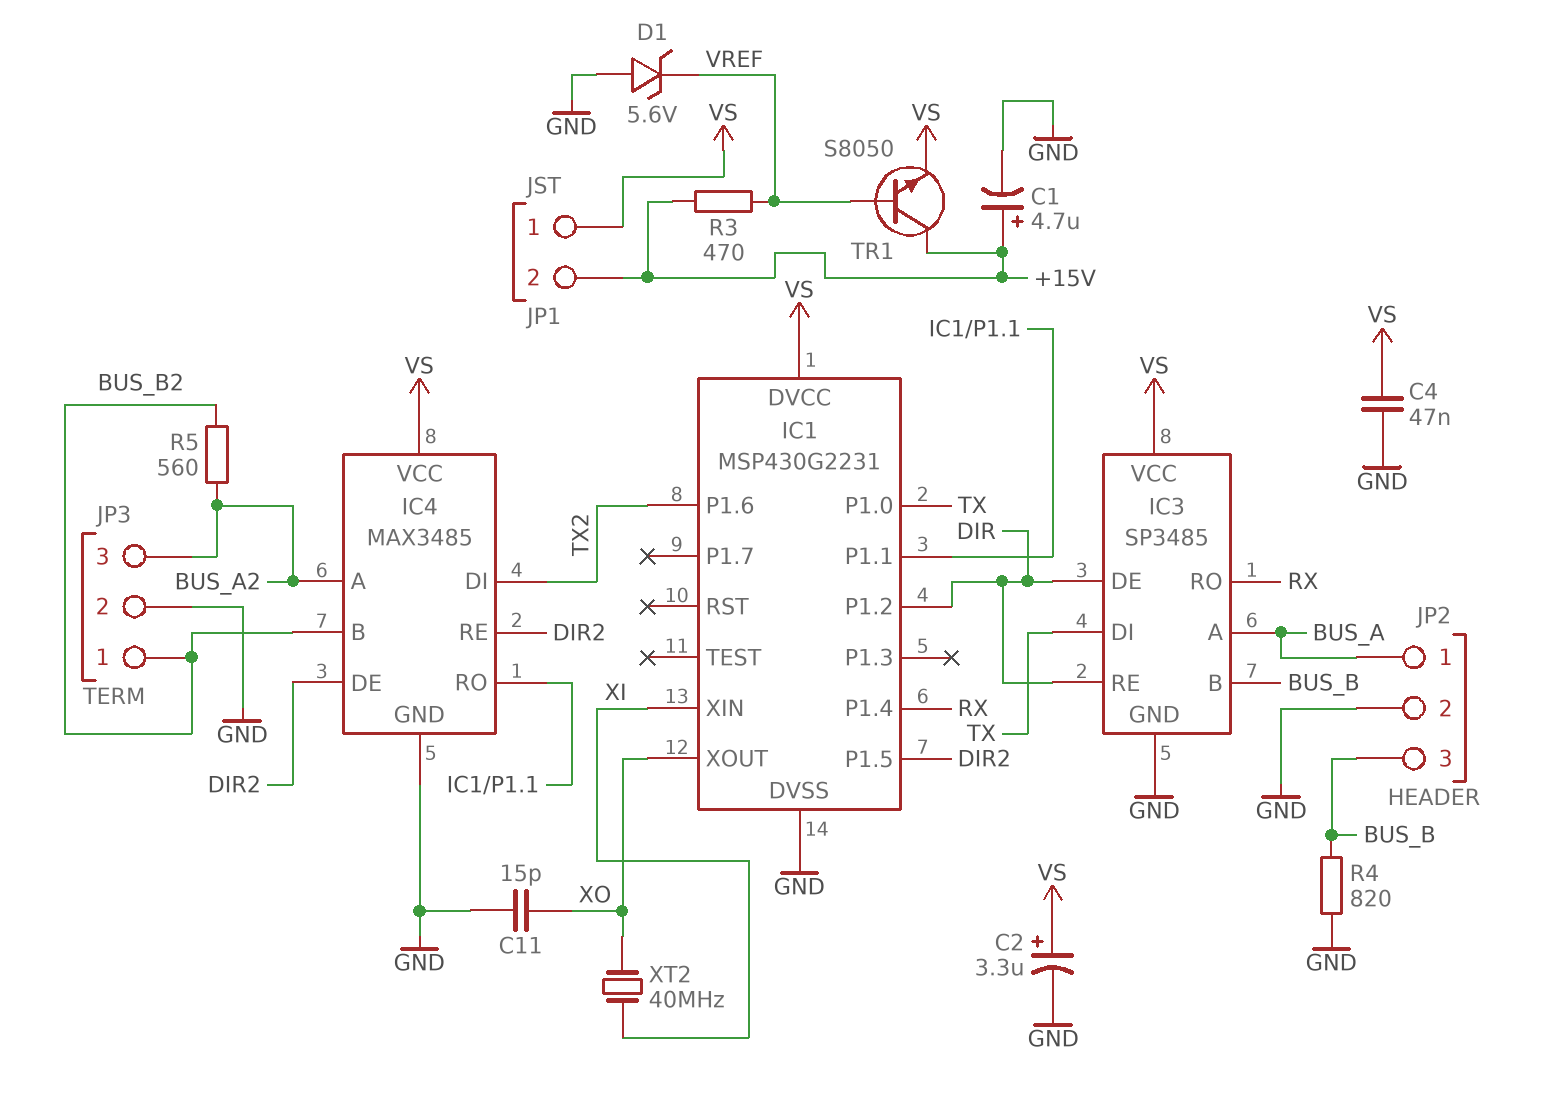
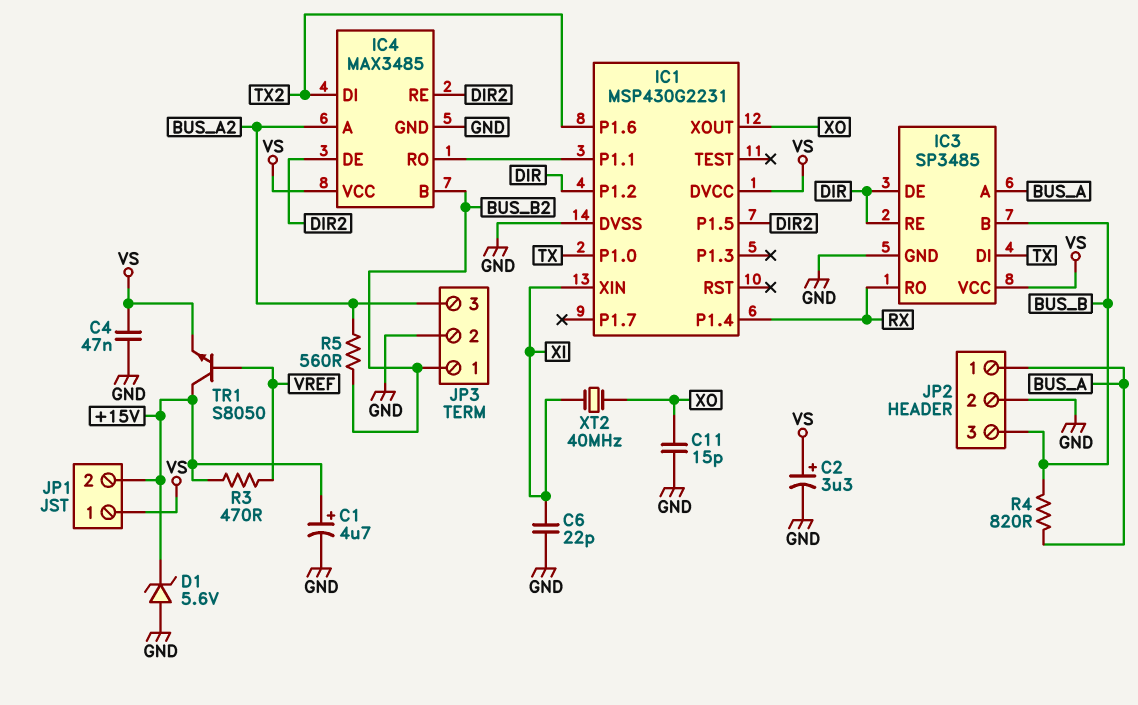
C6: none -> 22pF (GND, XI)
D1: zener 5.6V (A GND, K VREF) -> zener 5.6V (A GND, K +15V)
R4: 820 (BUS_B, GND) -> 820 (BUS_A, BUS_B)

